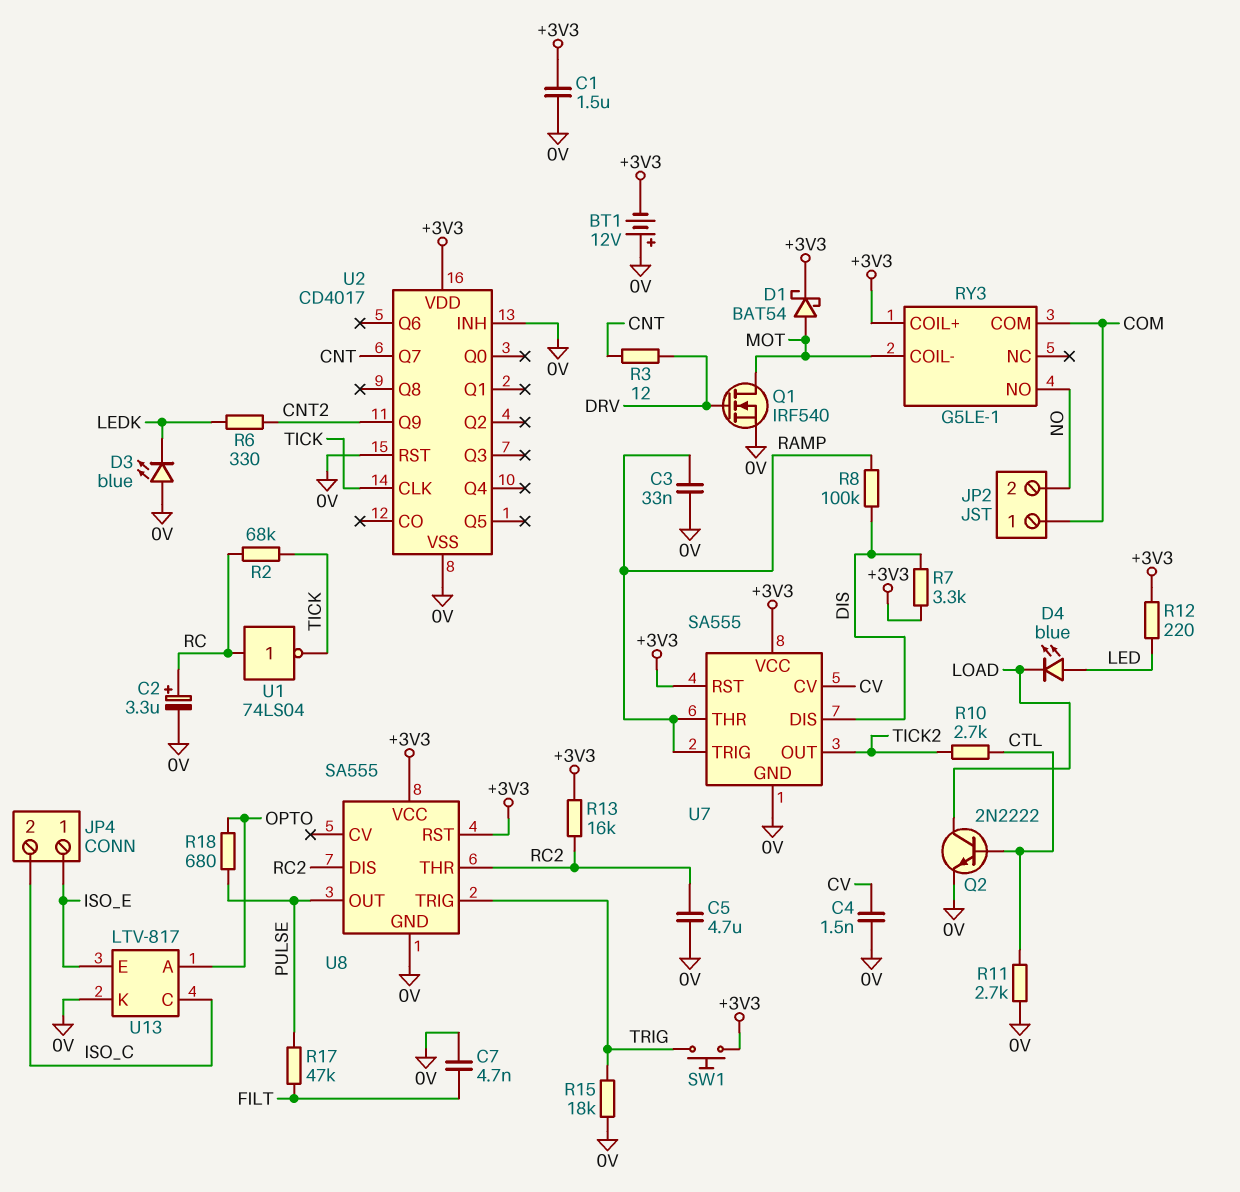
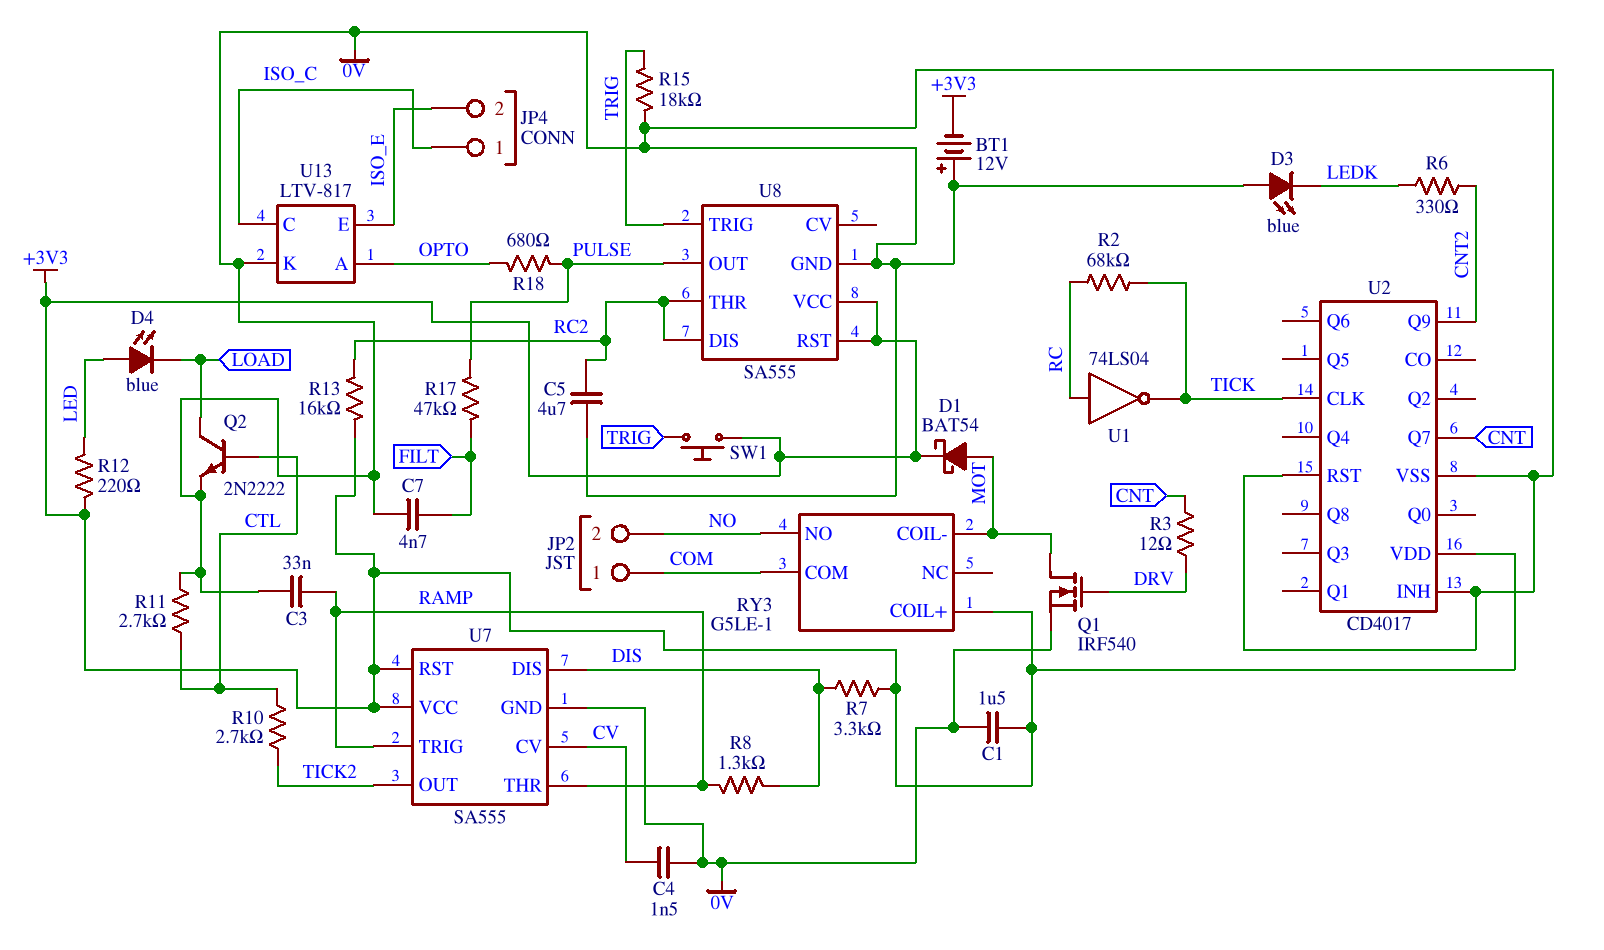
C2: 3.3uF (plus RC, minus 0V) -> none
JP4 pin 1: ISO_E -> ISO_C
JP4 pin 2: ISO_C -> ISO_E
R8: 100k (DIS, RAMP) -> 1.3k (DIS, RAMP)

